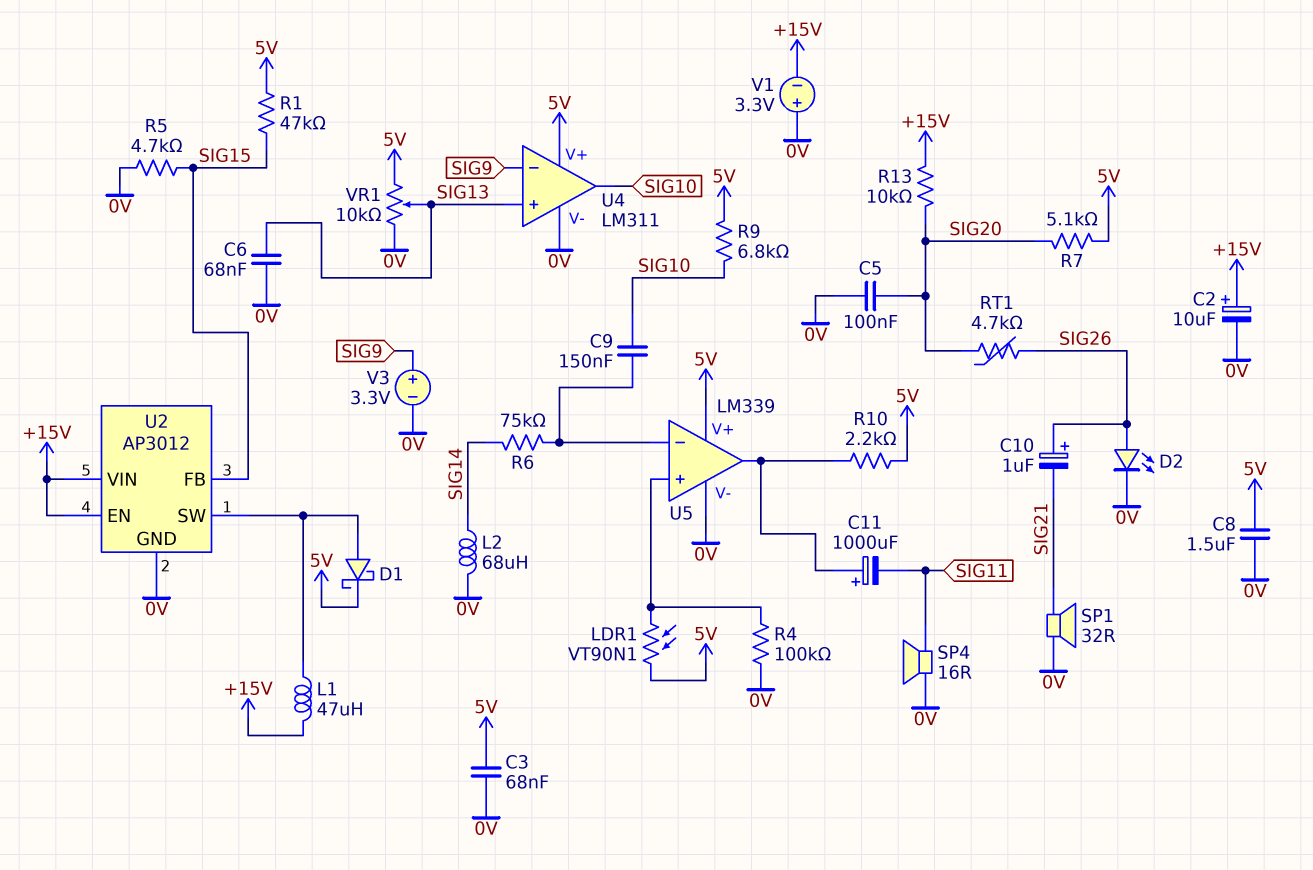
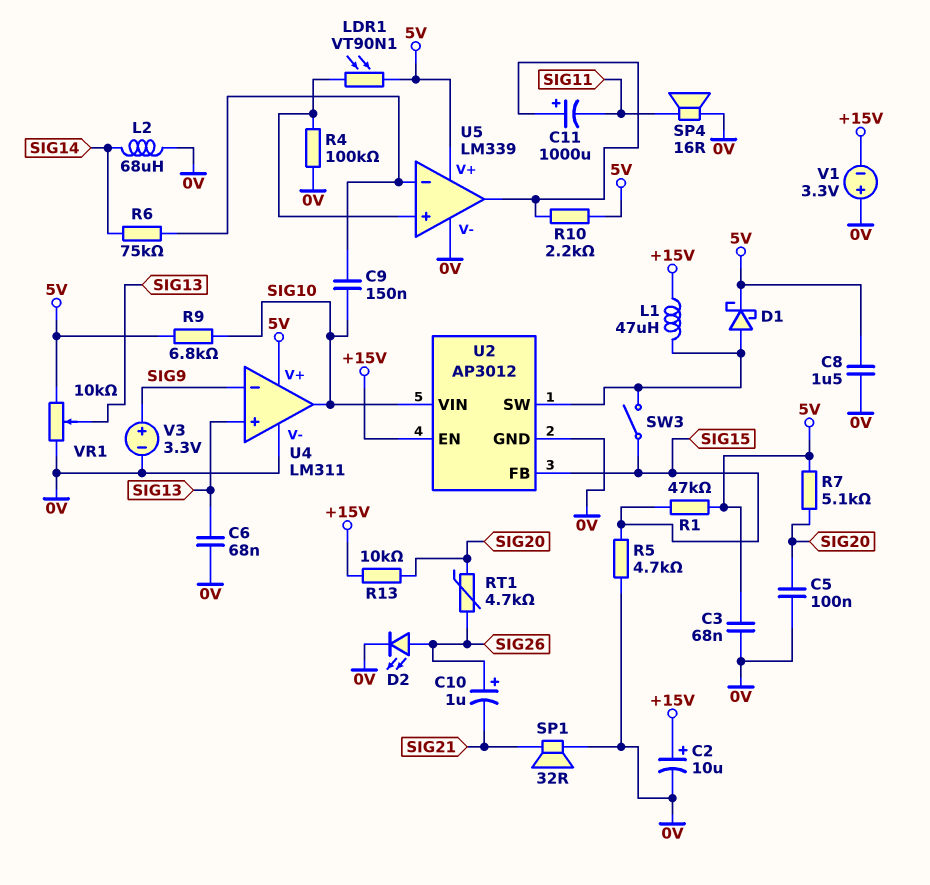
SW3: none -> switch (SIG15, U2/SW)
U2 pin VIN: +15V -> SIG10

